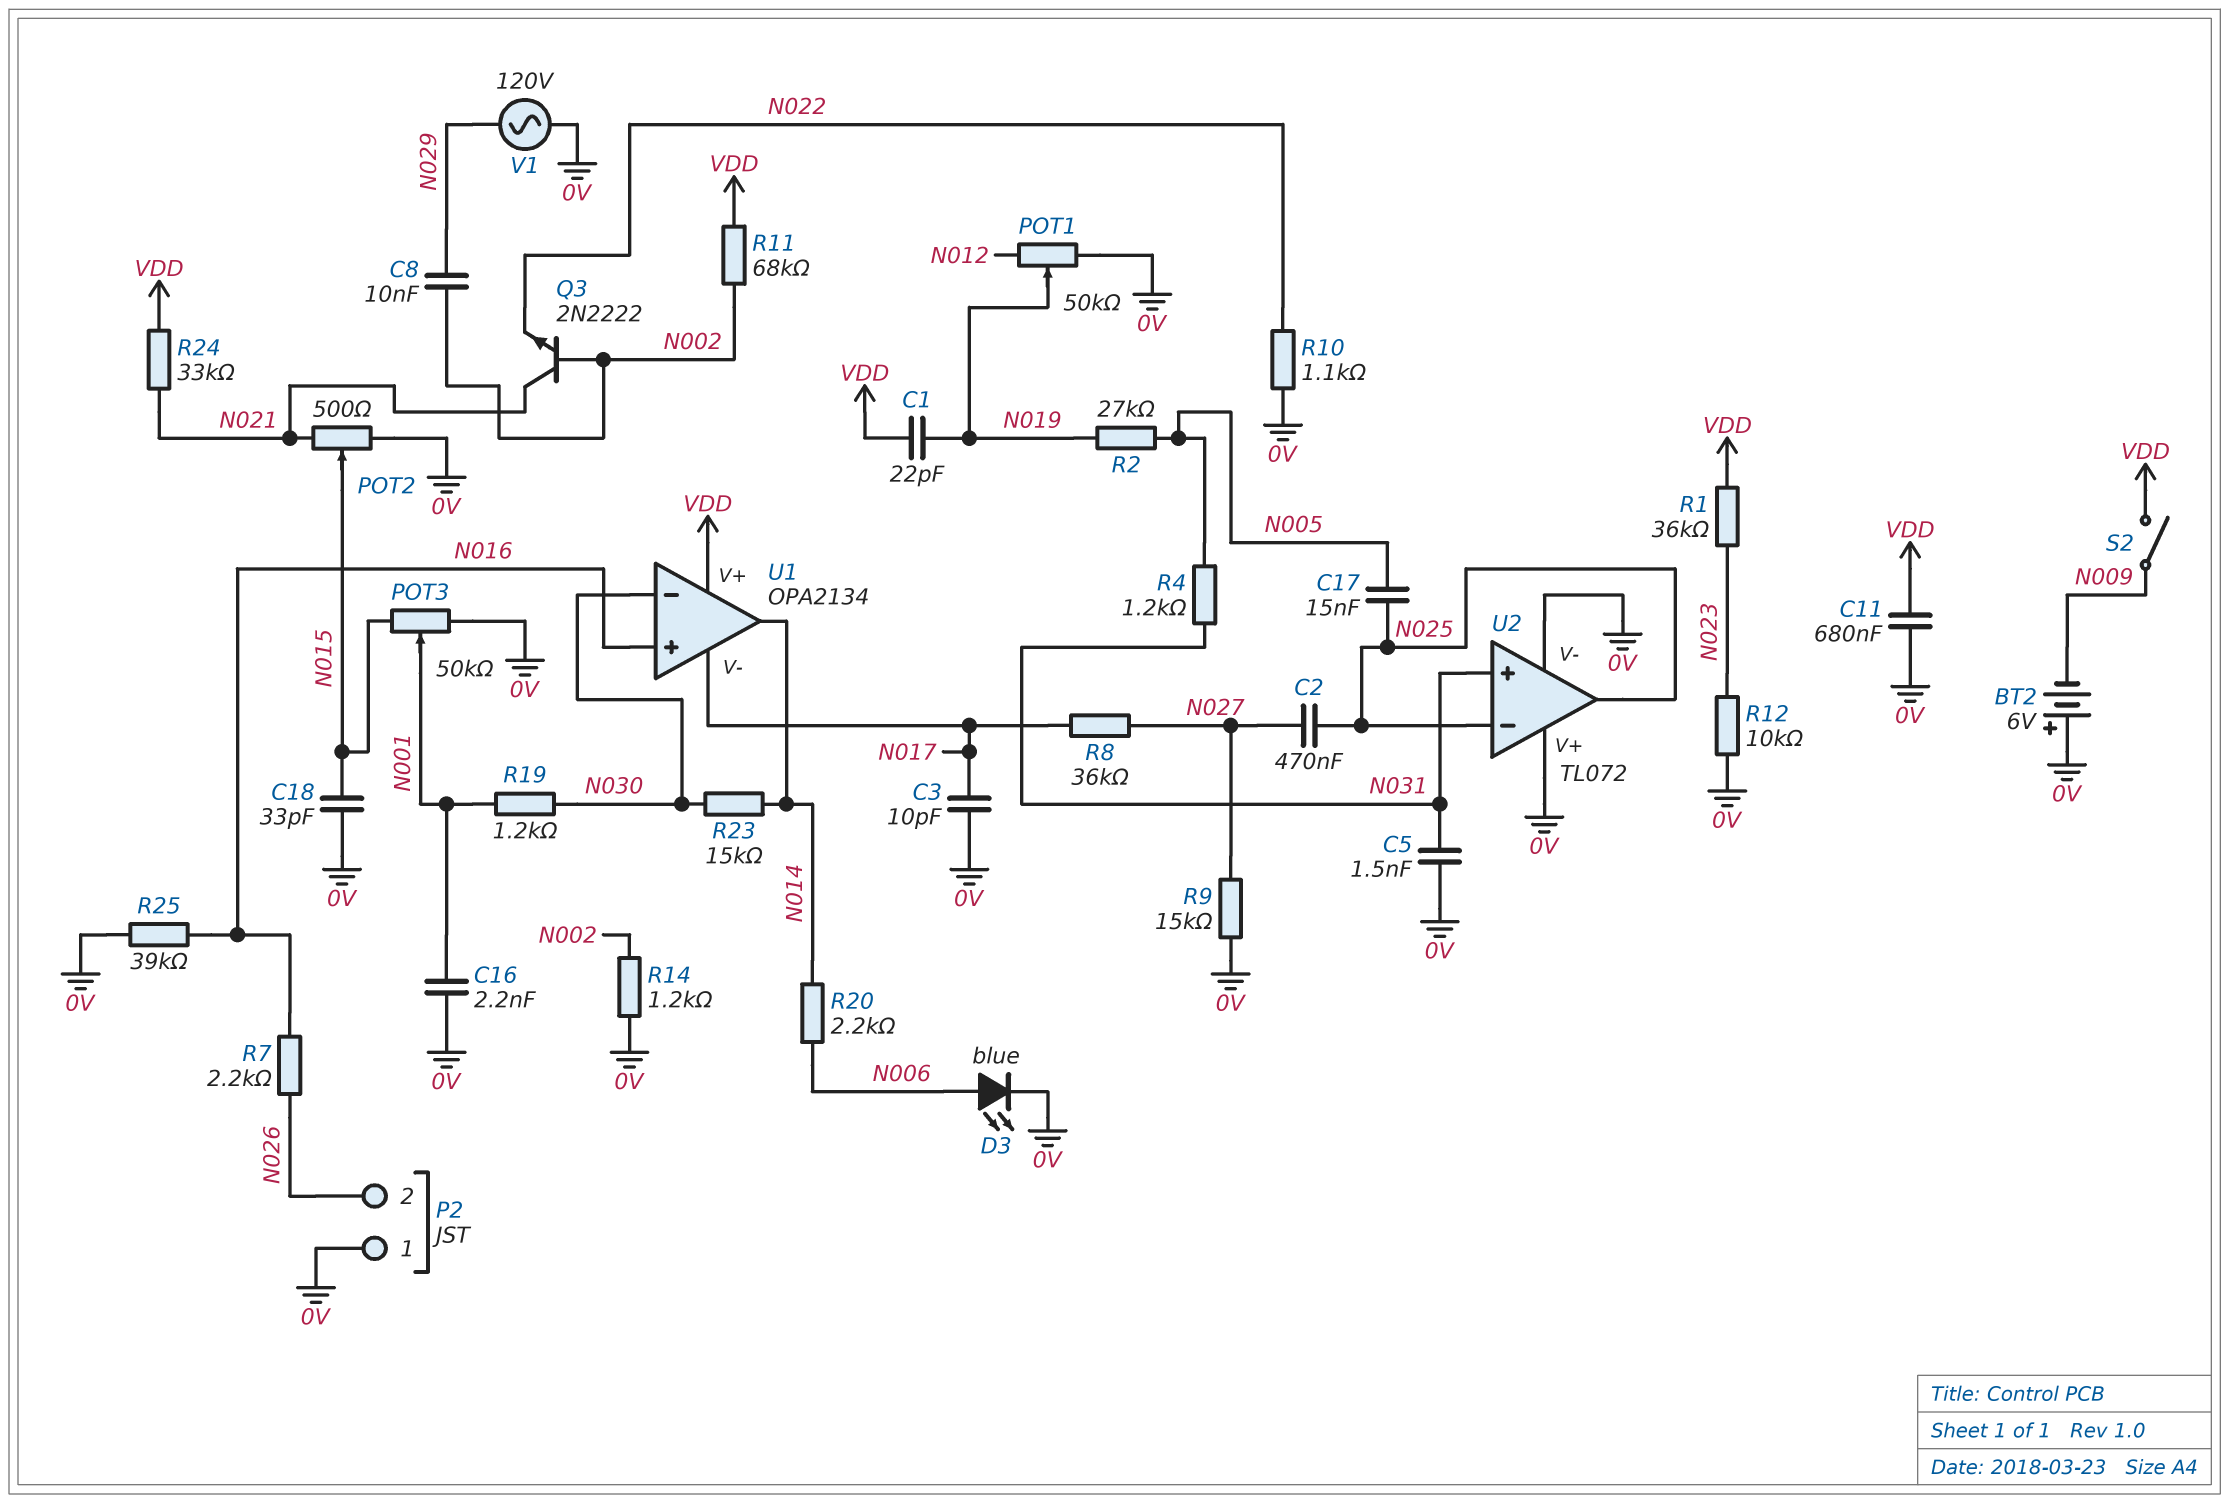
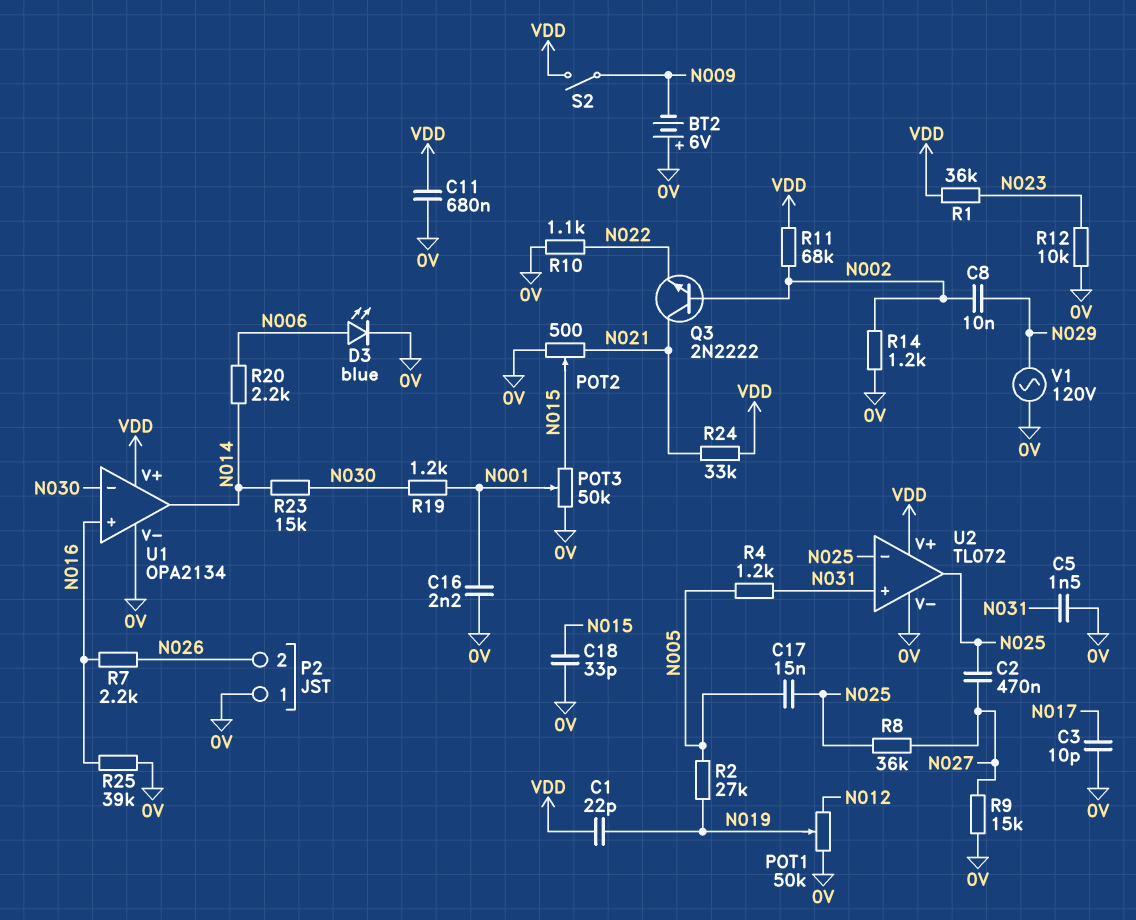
R8: 36k (N017, N027) -> 36k (N025, N027)
U1 pin V-: N017 -> 0V
U2 pin V+: 0V -> VDD

